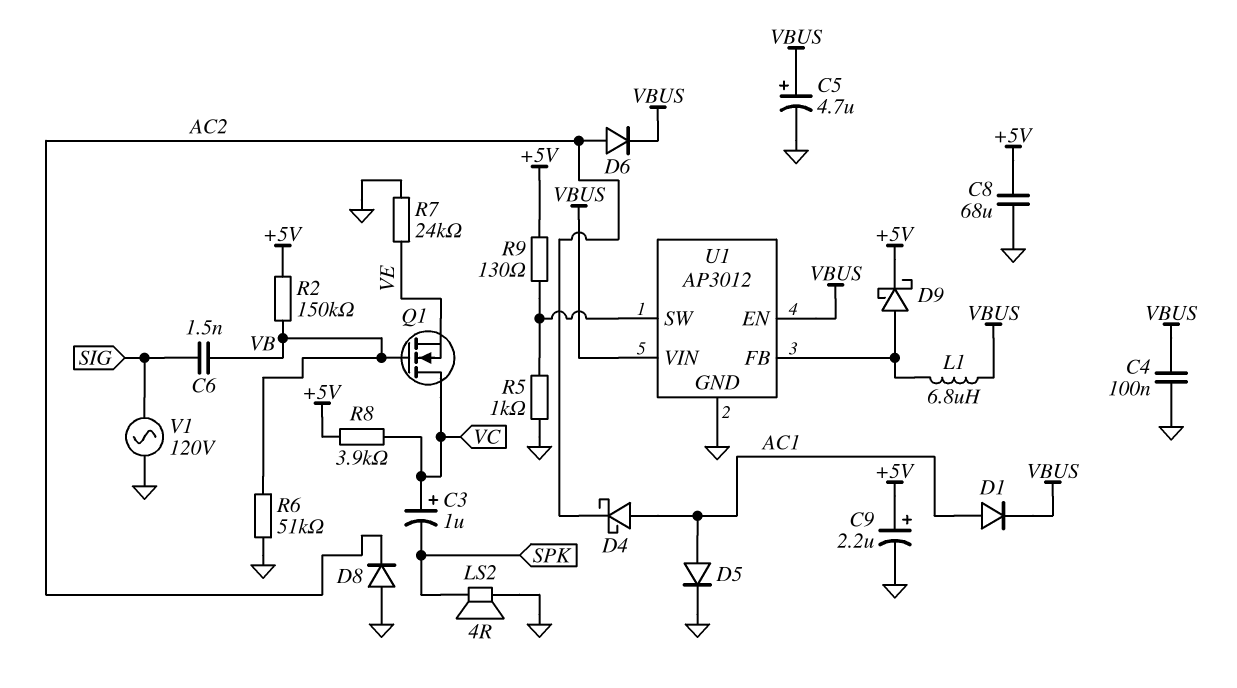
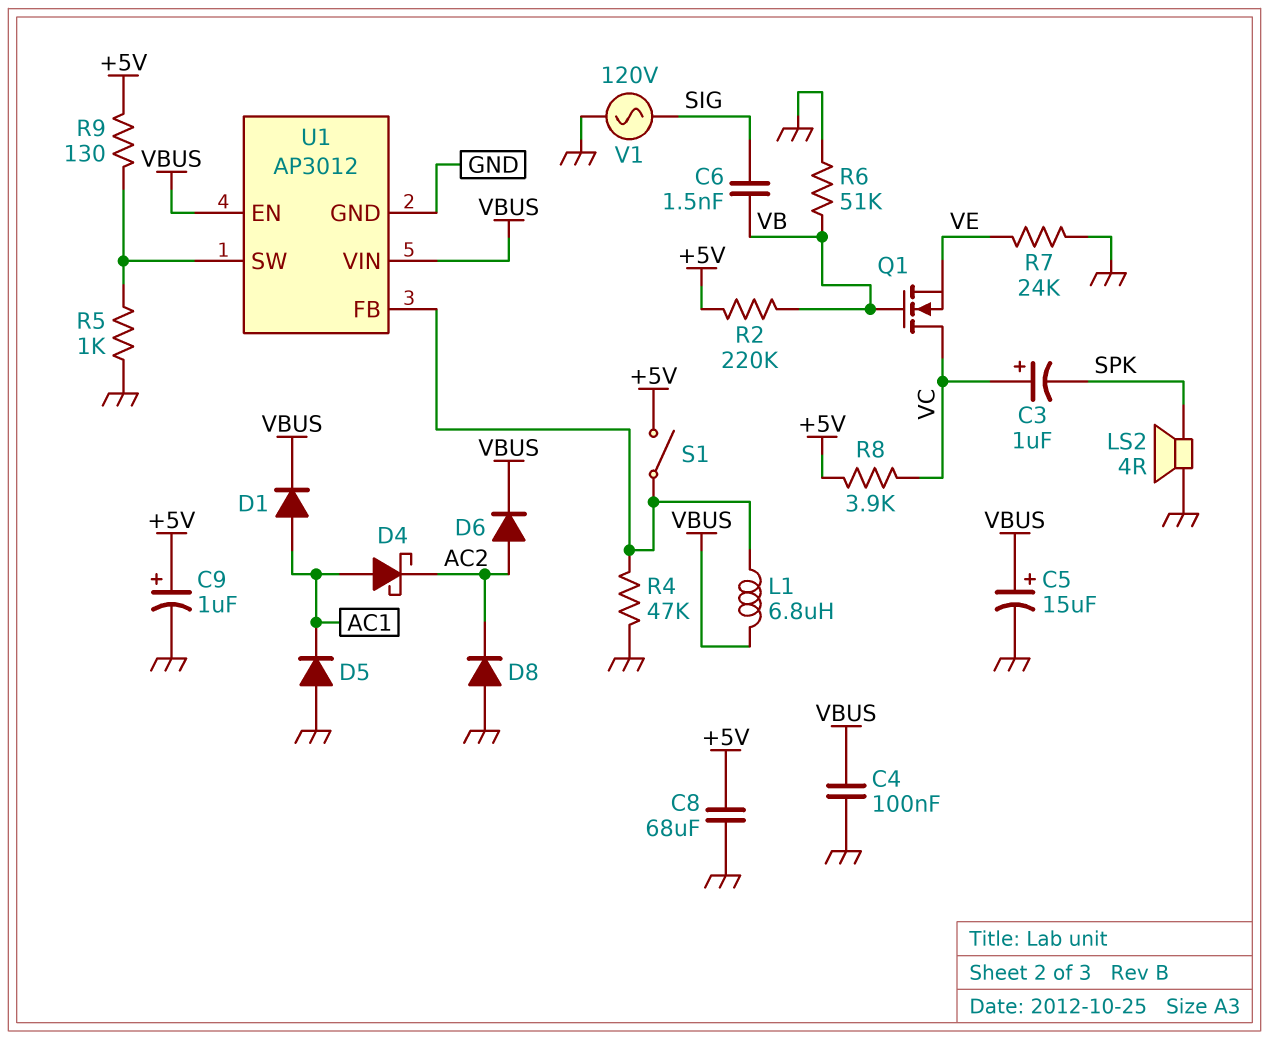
C5: 4.7uF (plus VBUS, minus GND) -> 15uF (plus VBUS, minus GND)
C9: 2.2uF (plus +5V, minus GND) -> 1uF (plus +5V, minus GND)
D5: diode (A AC1, K GND) -> diode (A GND, K AC1)
D9: schottky (A U1/FB, K +5V) -> none
R2: 150k (+5V, VB) -> 220k (+5V, VB)
R4: none -> 47k (GND, U1/FB)
S1: none -> switch (+5V, U1/FB)

